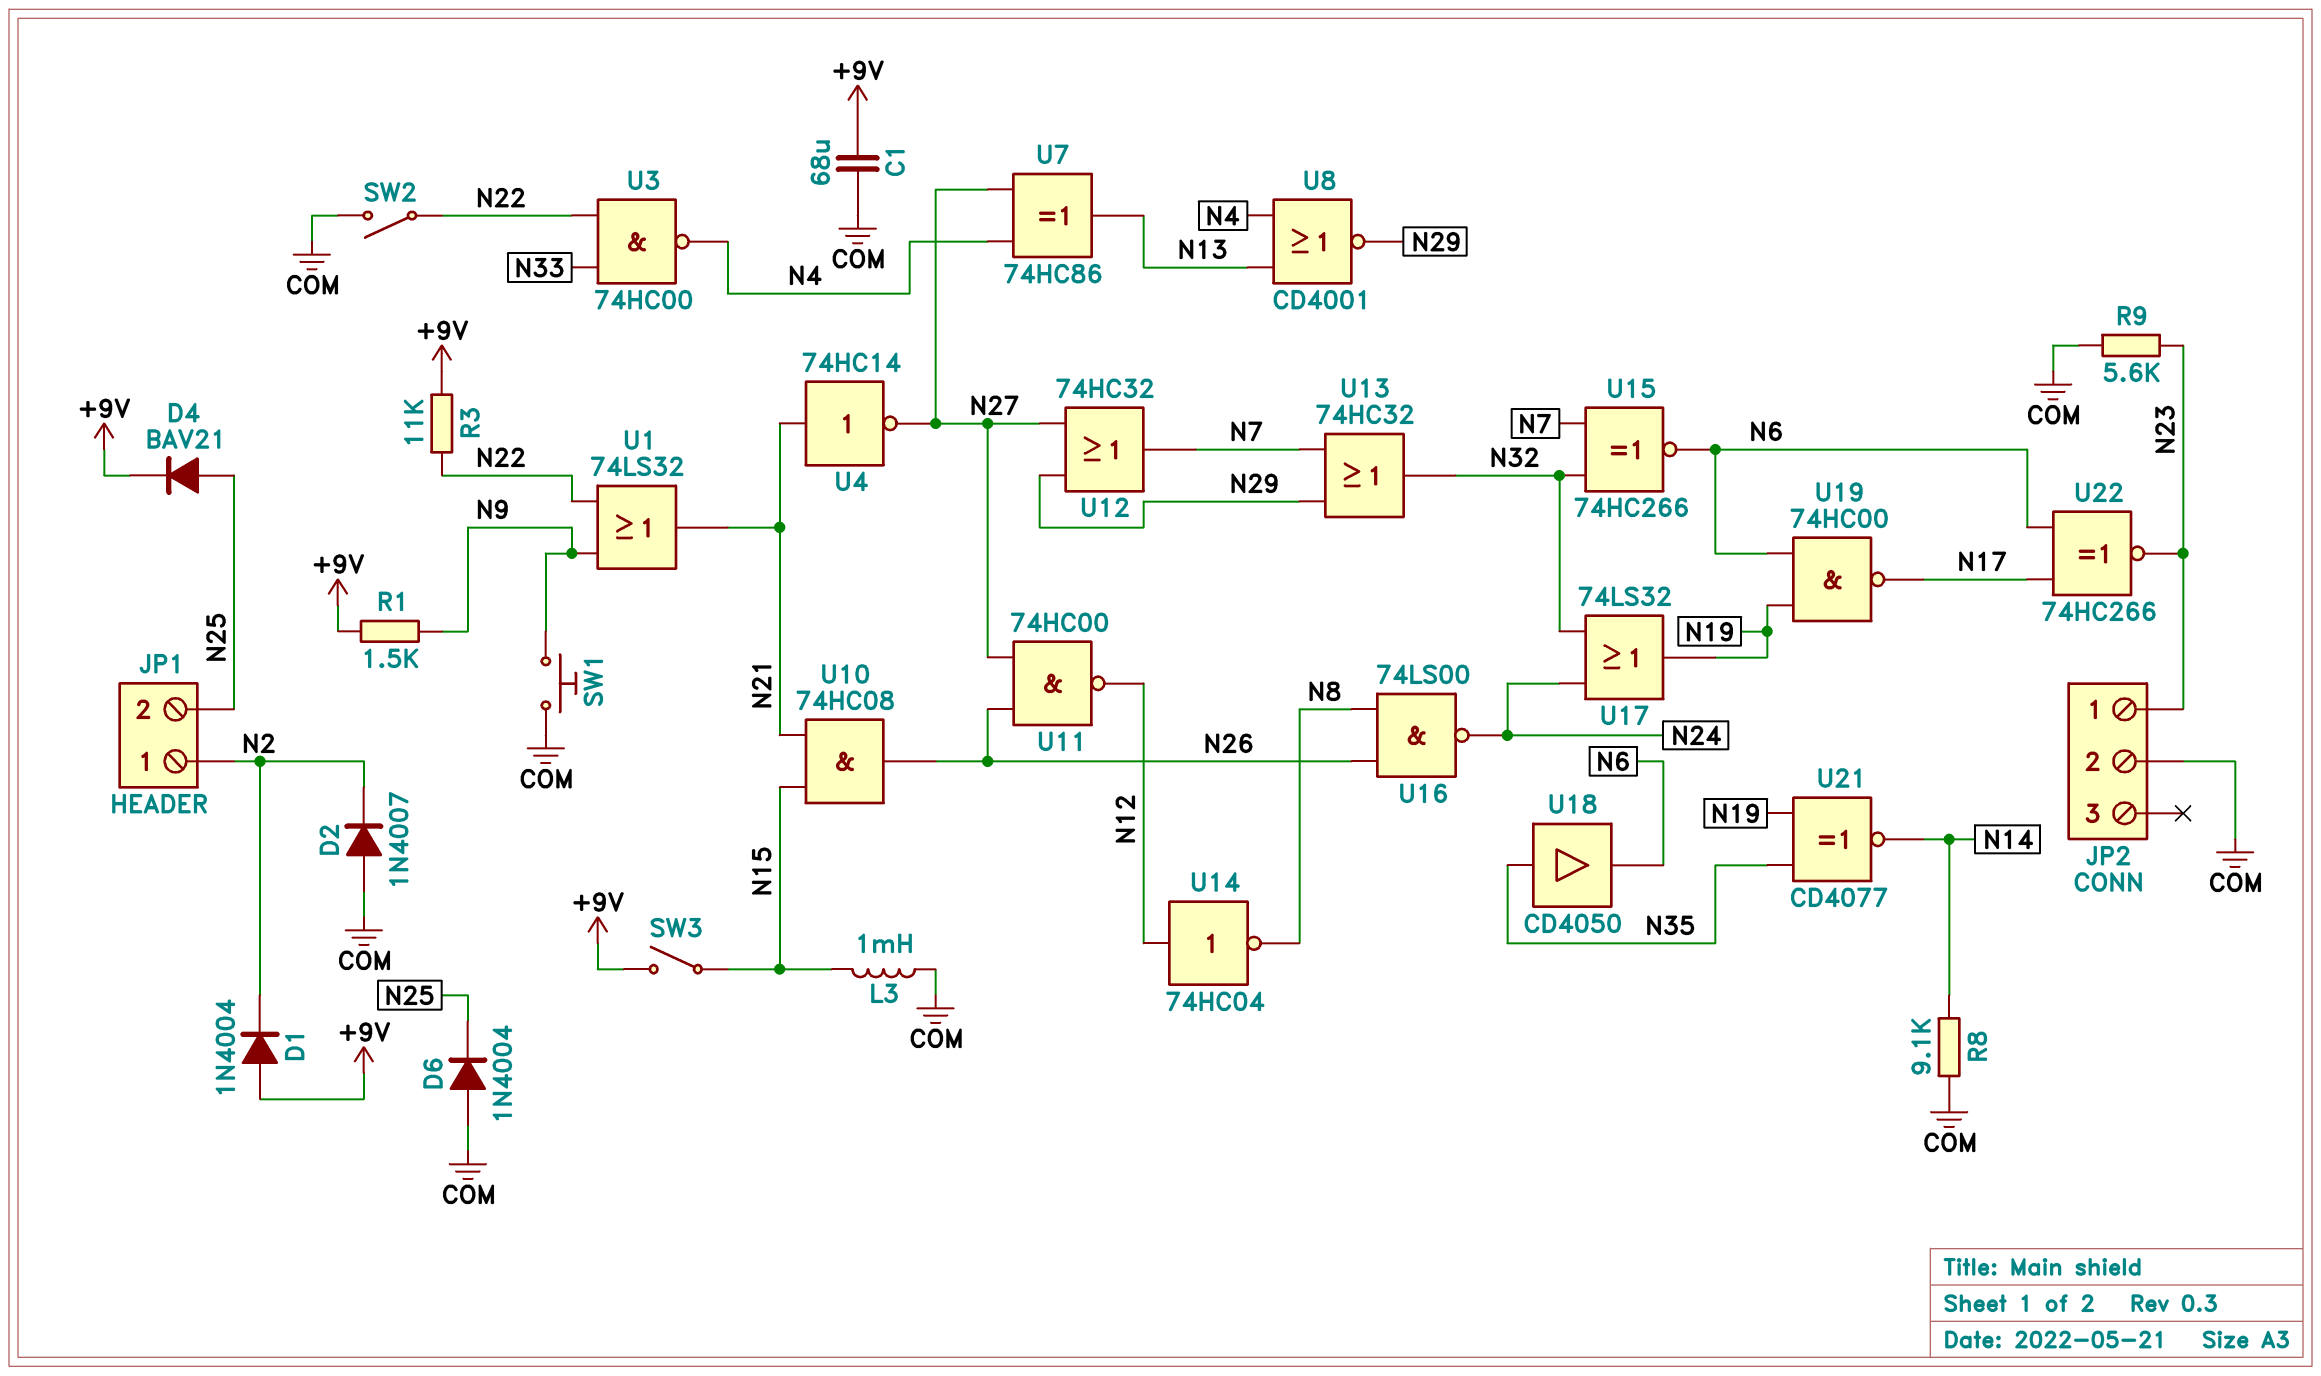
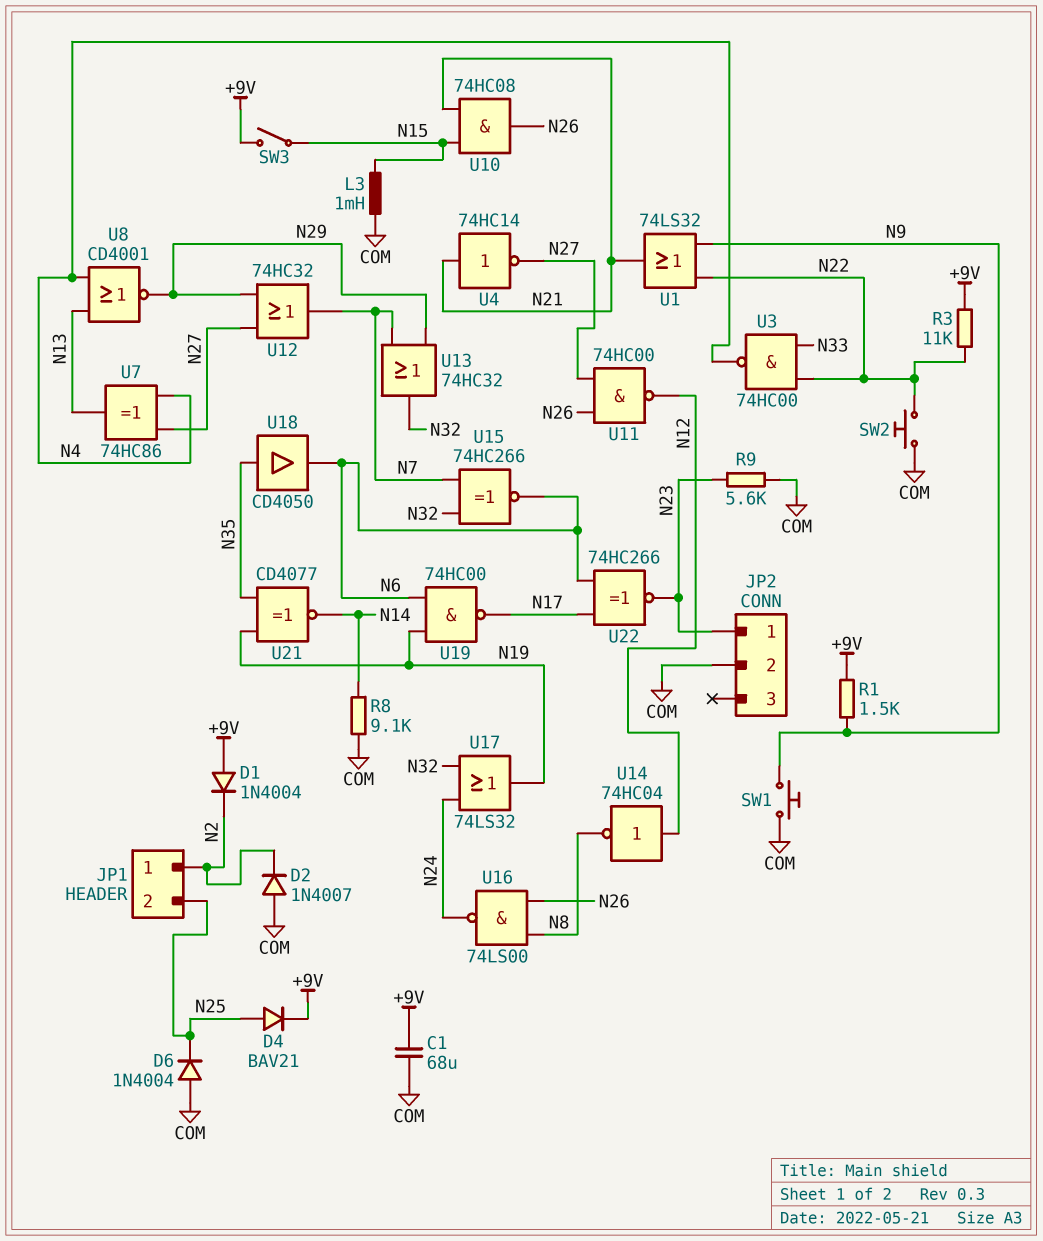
SW2: switch (COM, N22) -> button (COM, N22)

